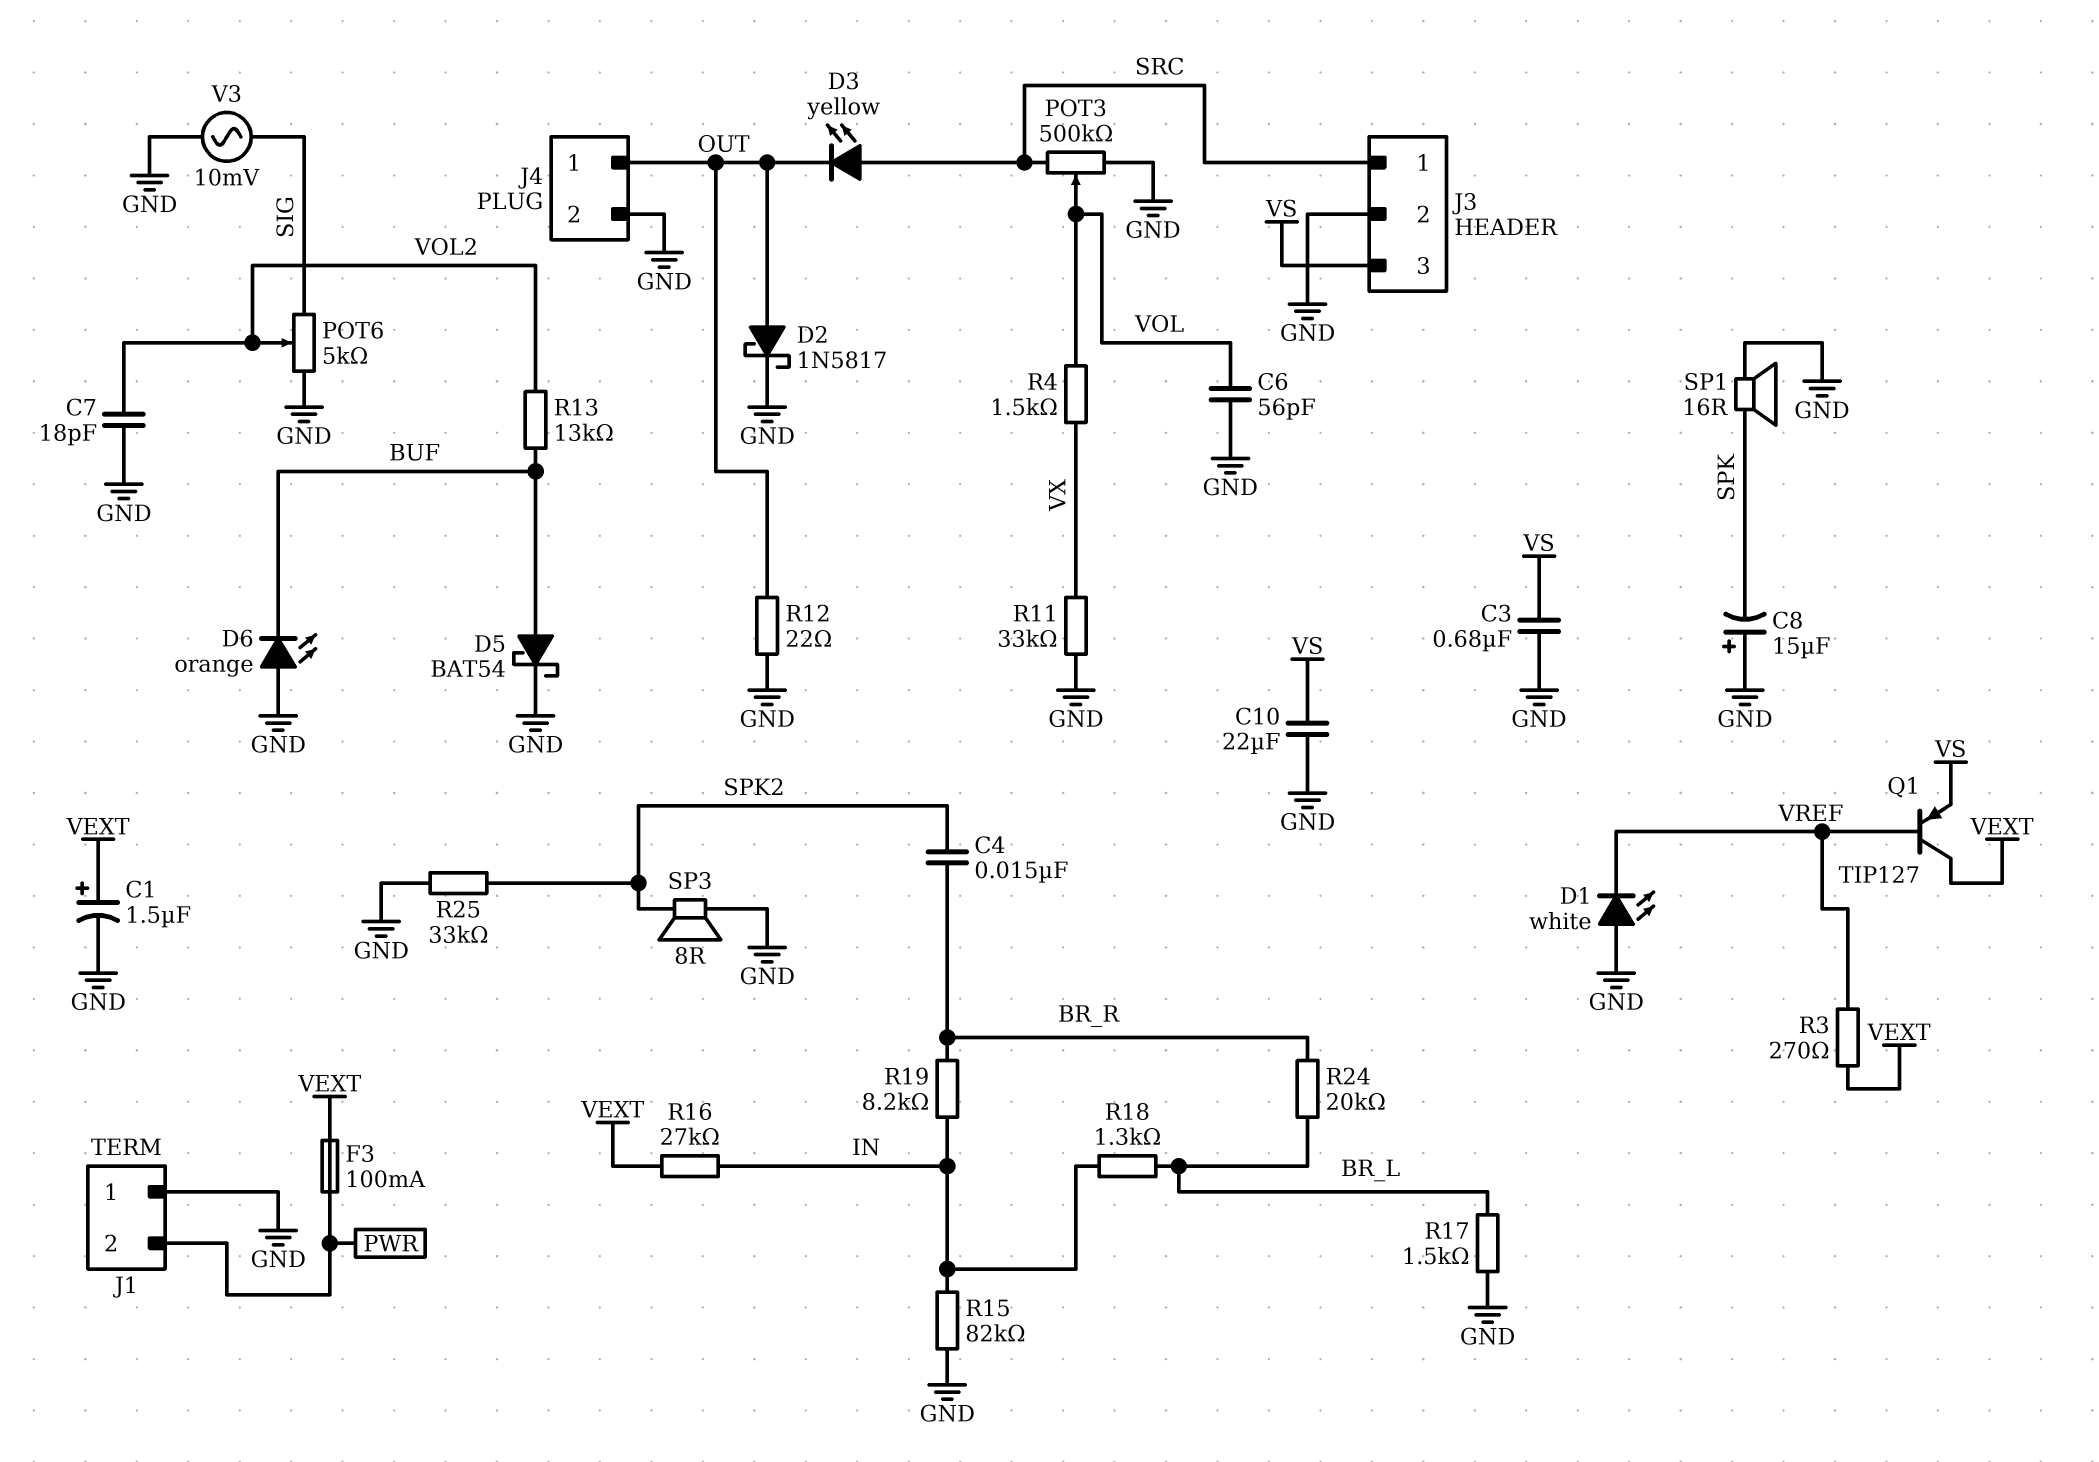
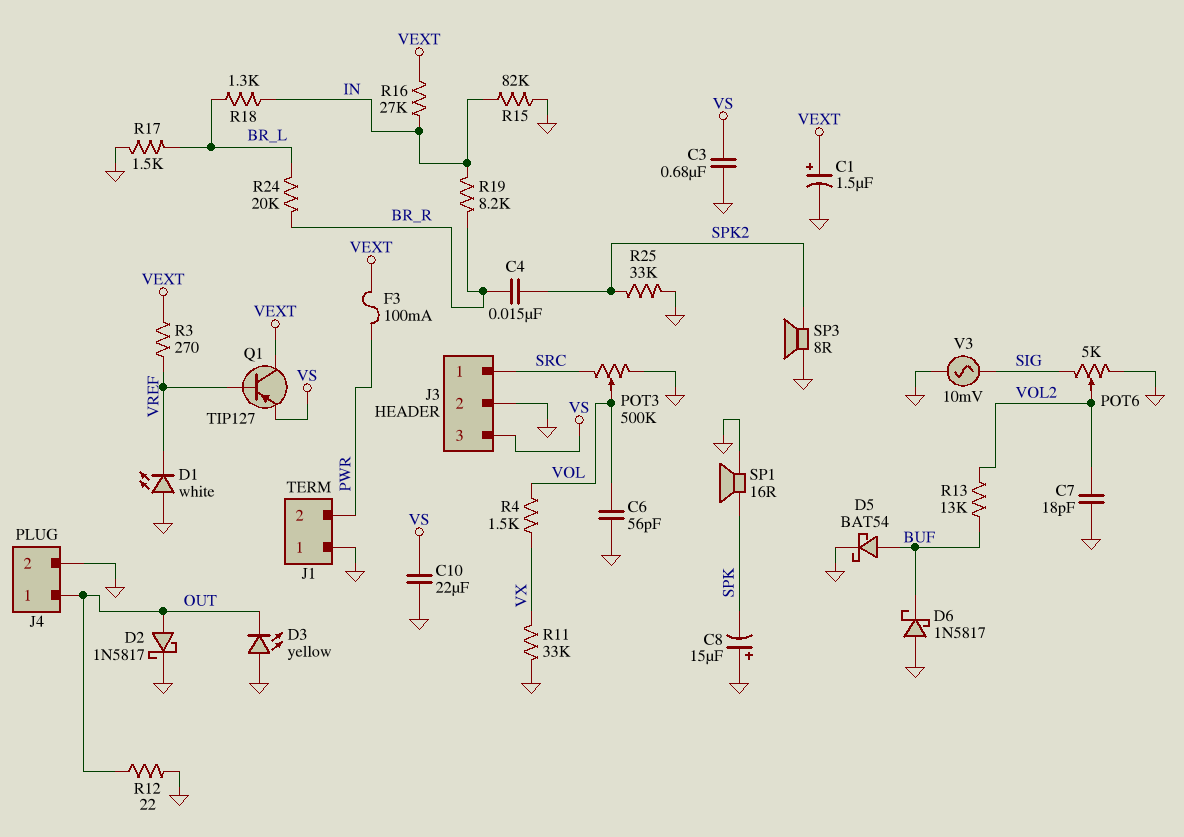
D3: LED yellow (A SRC, K OUT) -> LED yellow (A GND, K OUT)
D6: LED orange (A GND, K BUF) -> schottky 1N5817 (A GND, K BUF)

